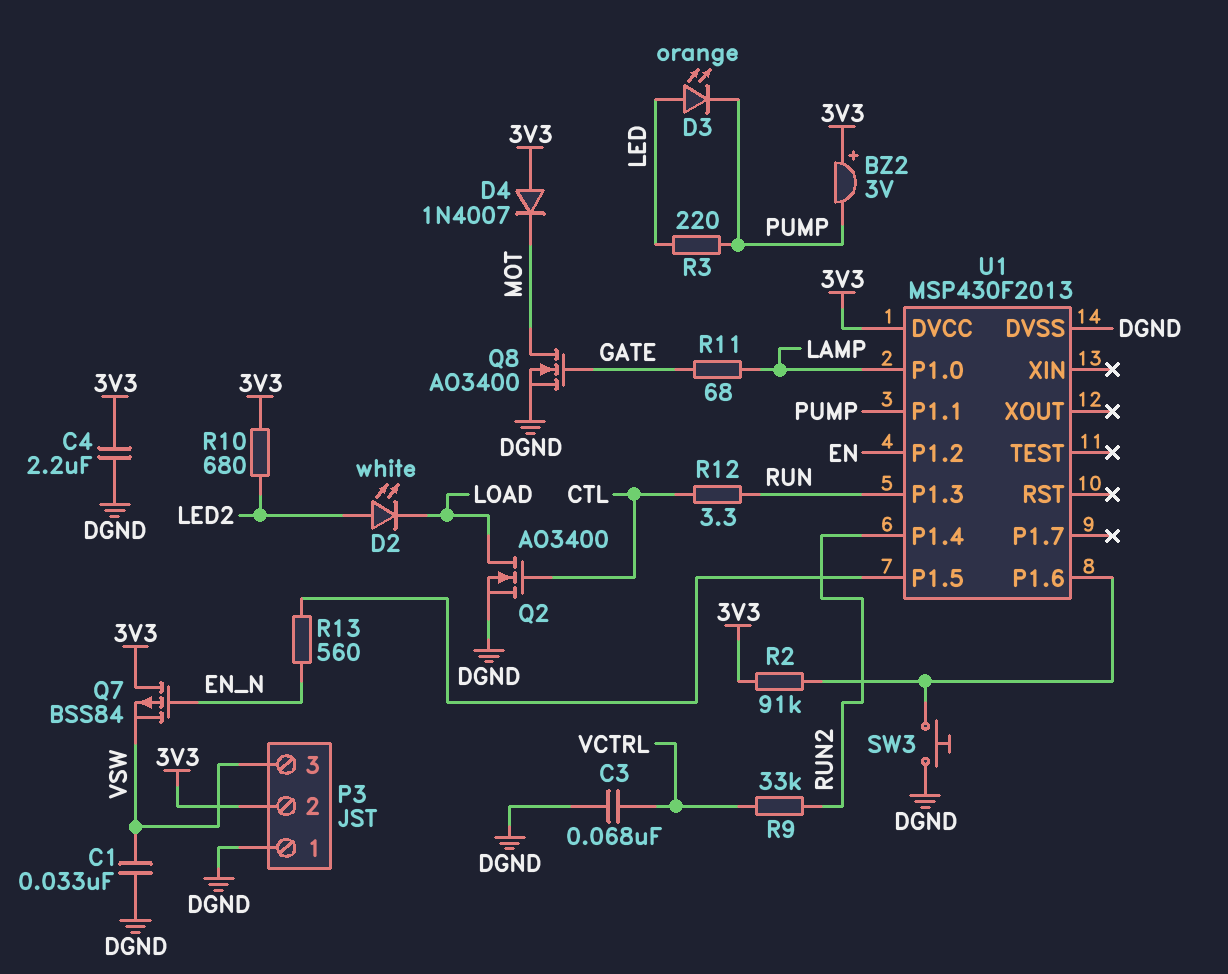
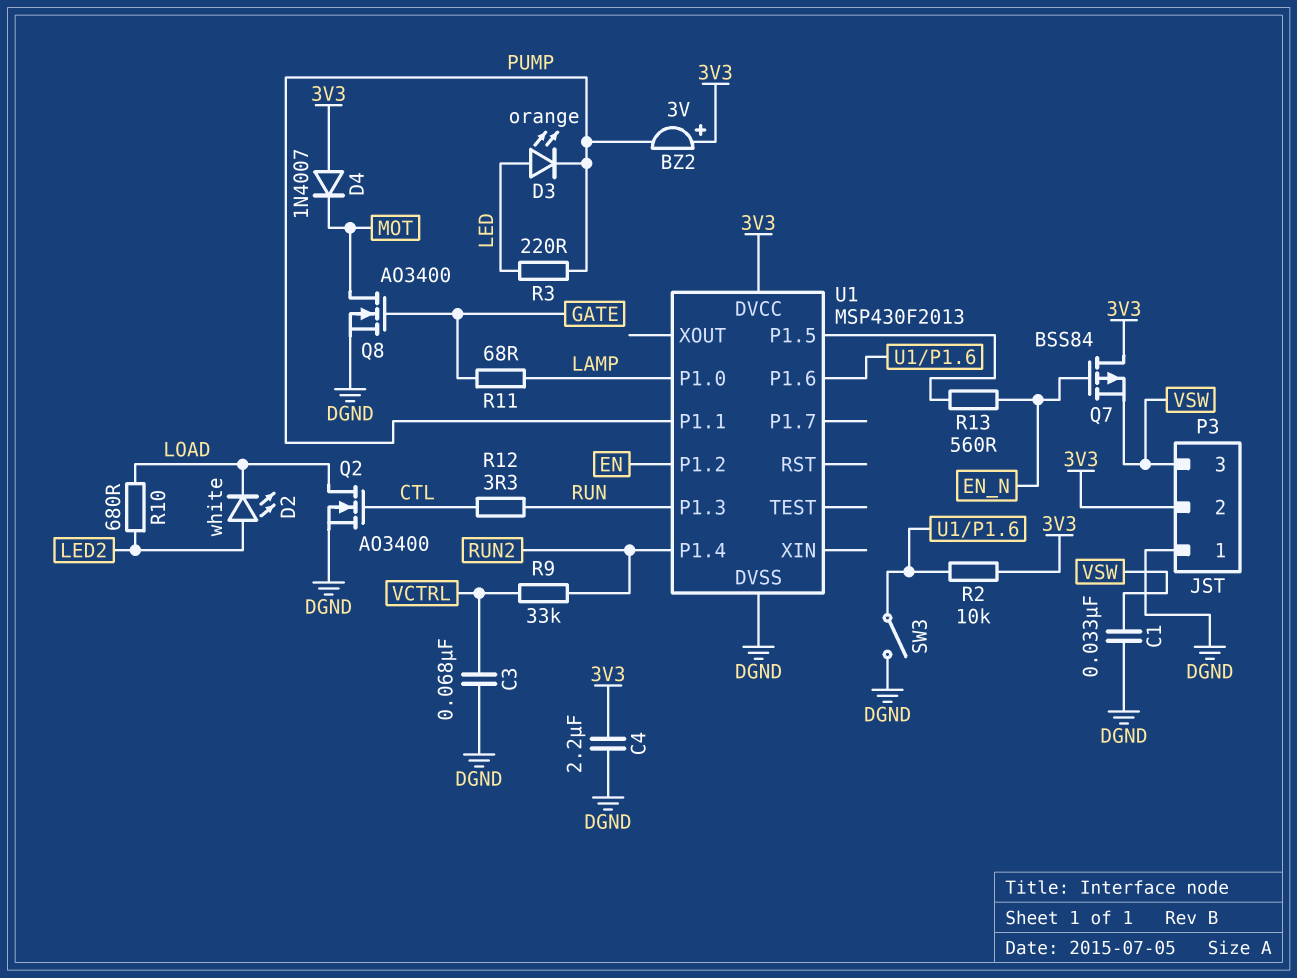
R2: 91k (3V3, U1/P1.6) -> 10k (3V3, U1/P1.6)
R10: 680 (3V3, LED2) -> 680 (LED2, LOAD)
SW3: button (DGND, U1/P1.6) -> switch (DGND, U1/P1.6)

